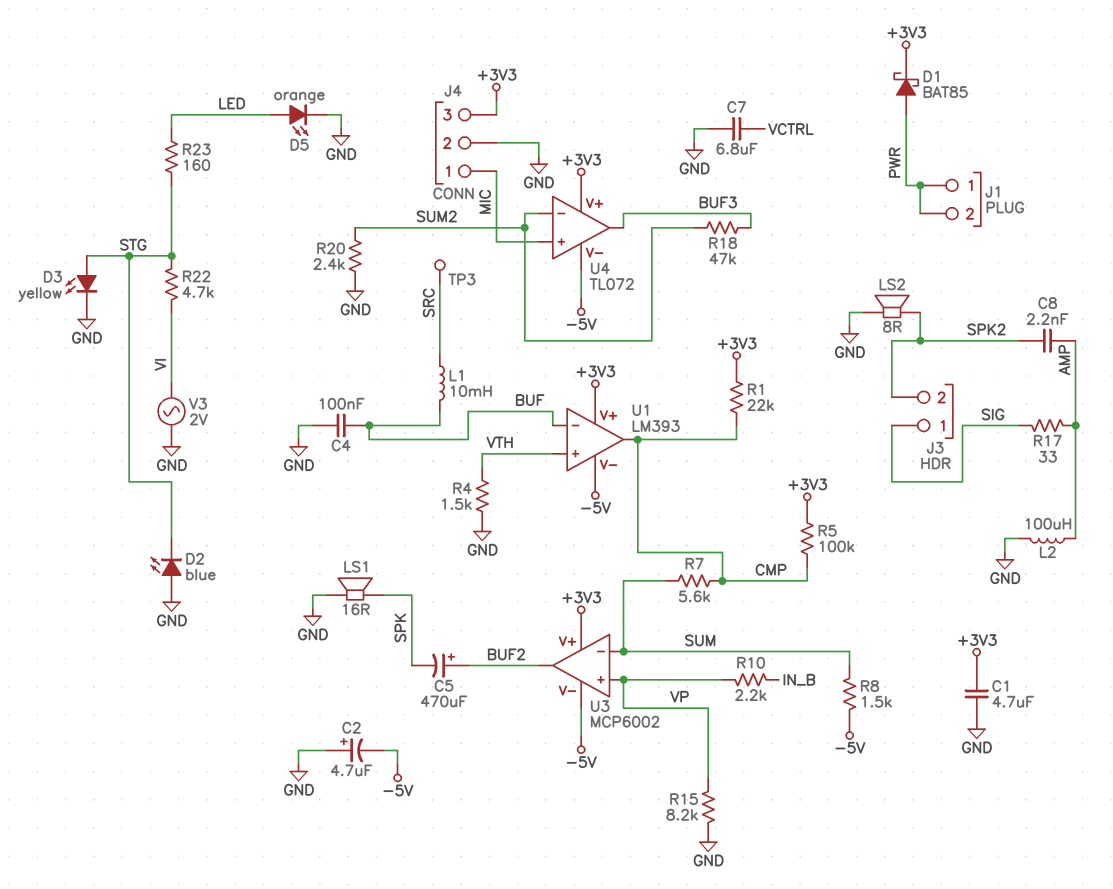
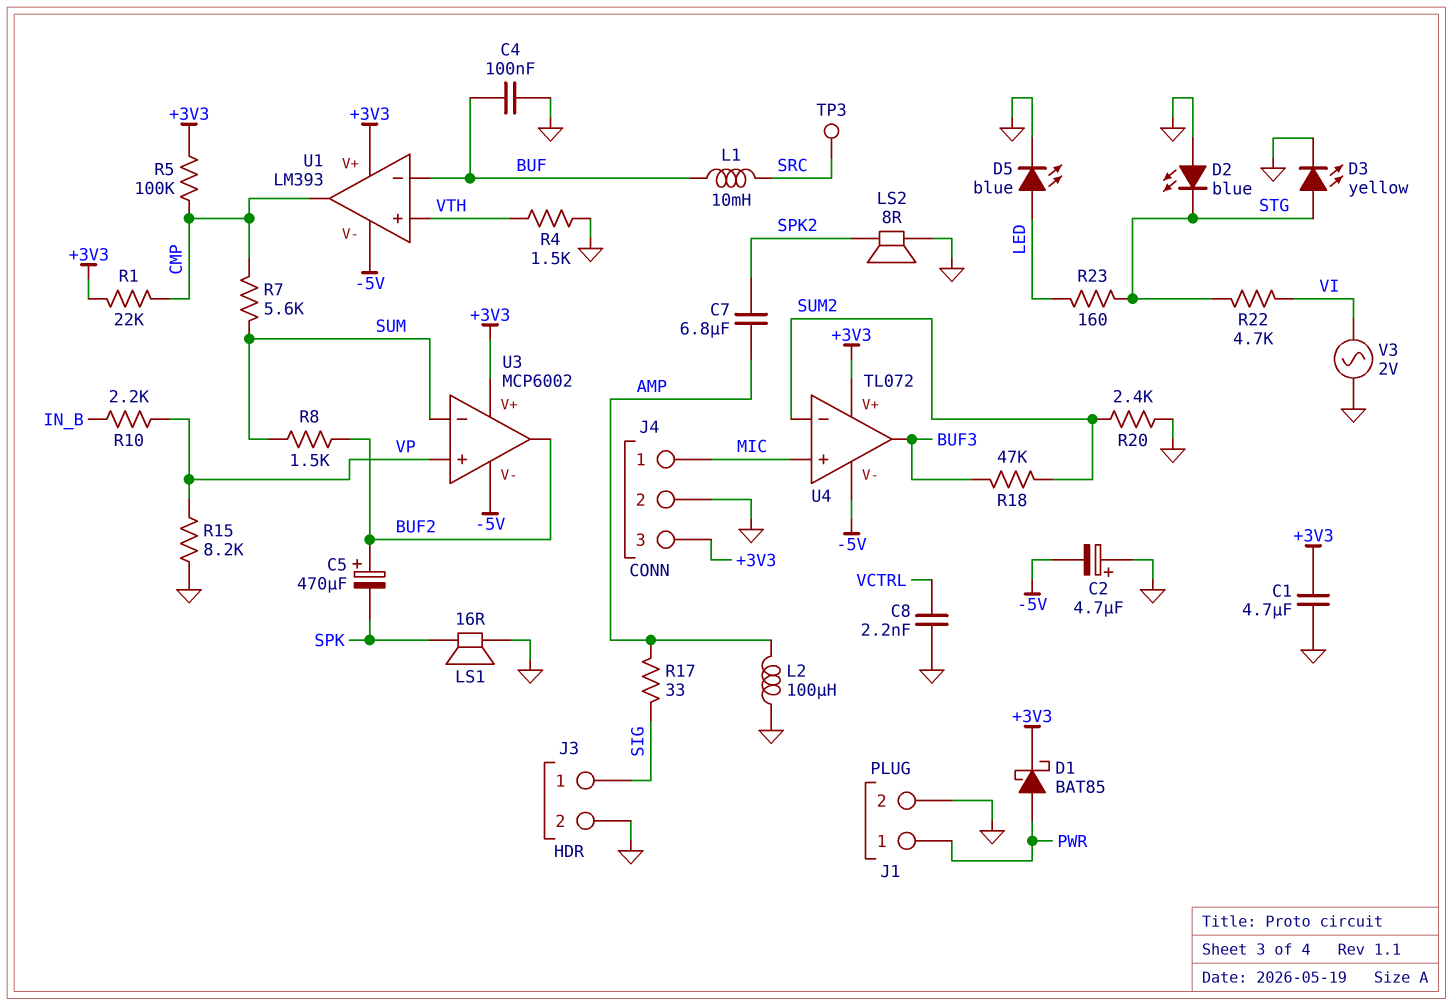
C7: 6.8uF (GND, VCTRL) -> 6.8uF (AMP, SPK2)
C8: 2.2nF (AMP, SPK2) -> 2.2nF (GND, VCTRL)
D5: LED orange (A LED, K GND) -> LED blue (A LED, K GND)
J1 pin 2: PWR -> GND
J3 pin 2: SPK2 -> GND
R8: 1.5k (-5V, SUM) -> 1.5k (BUF2, SUM)

